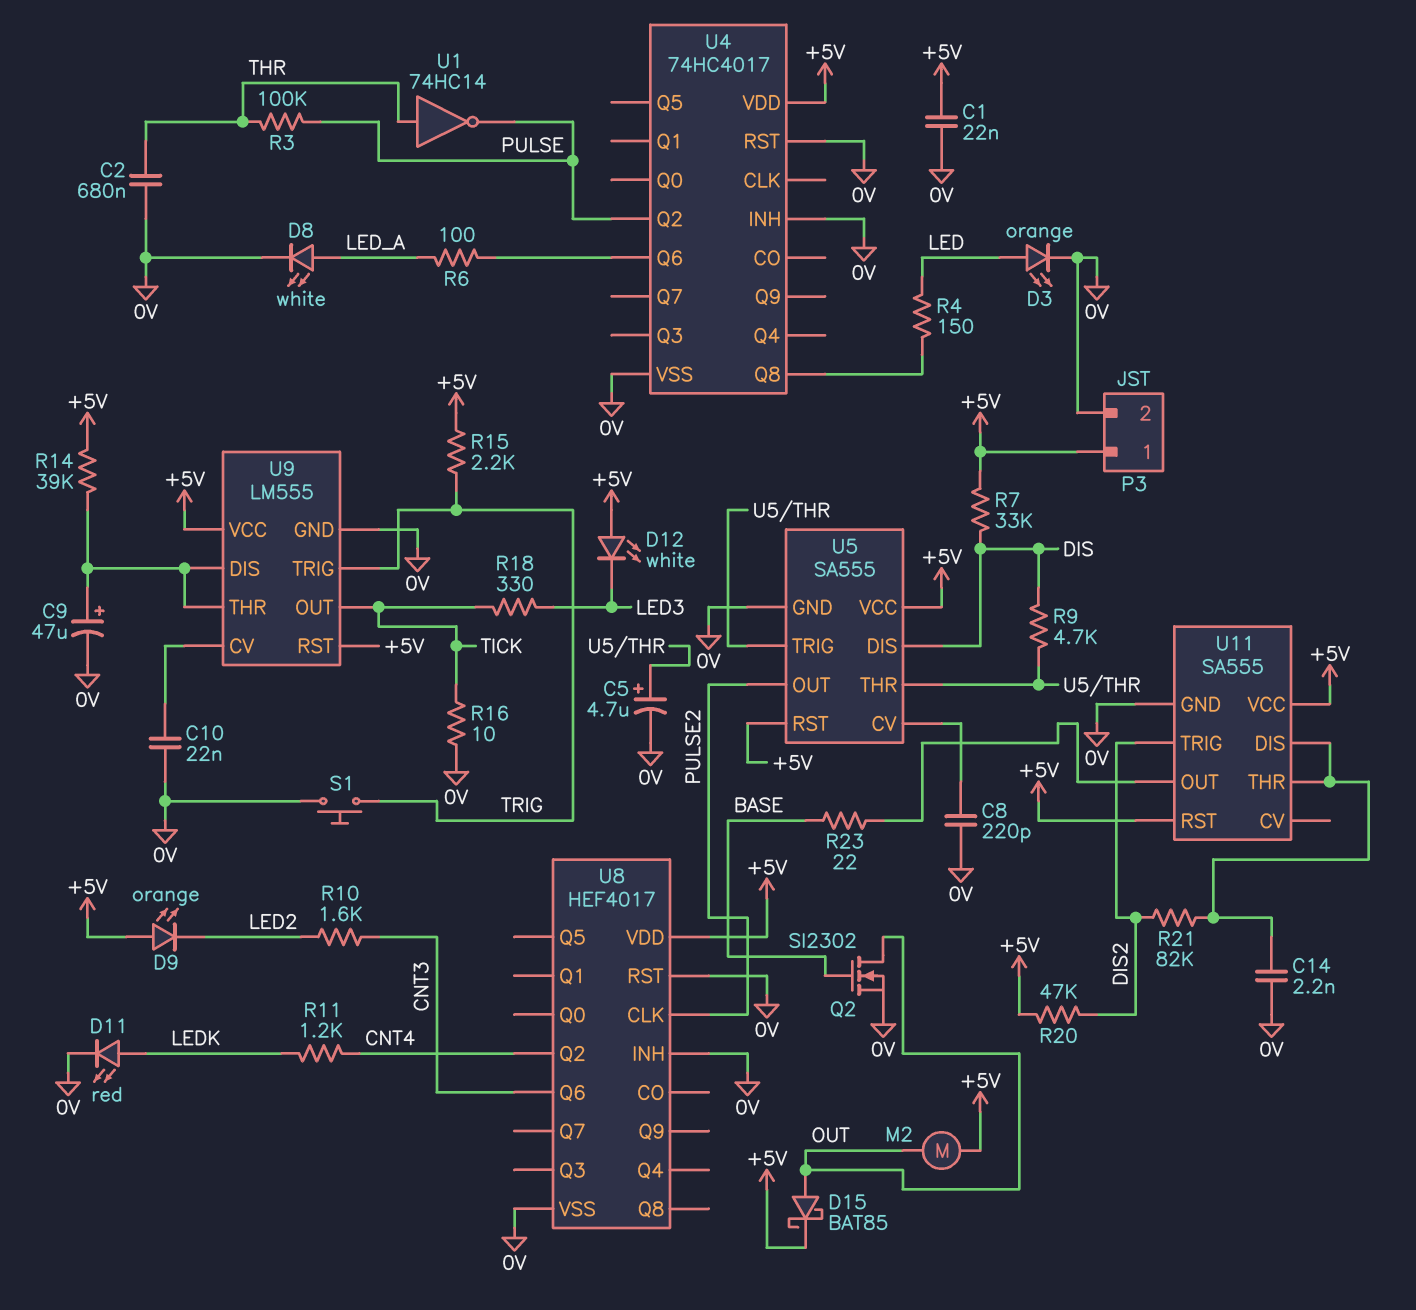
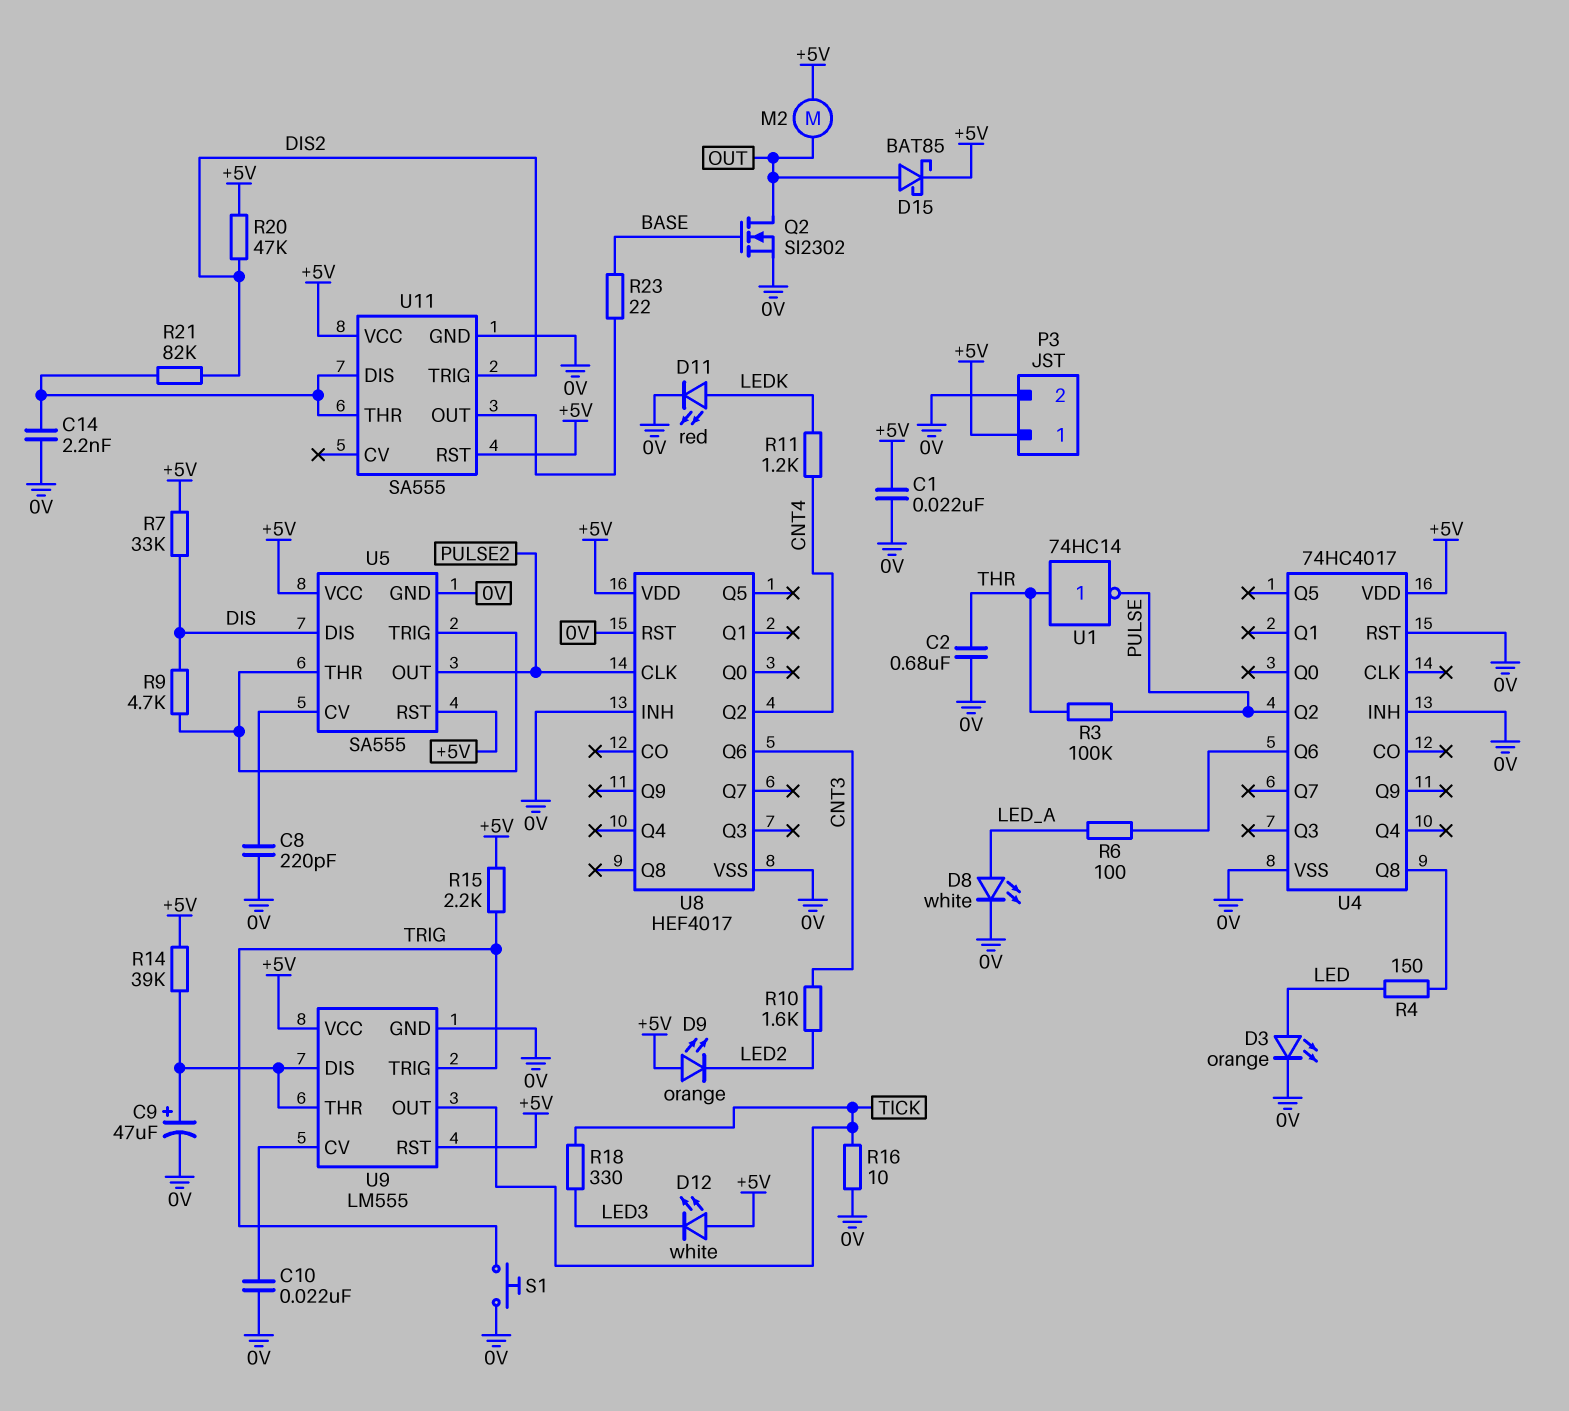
C5: 4.7uF (plus U5/THR, minus 0V) -> none

